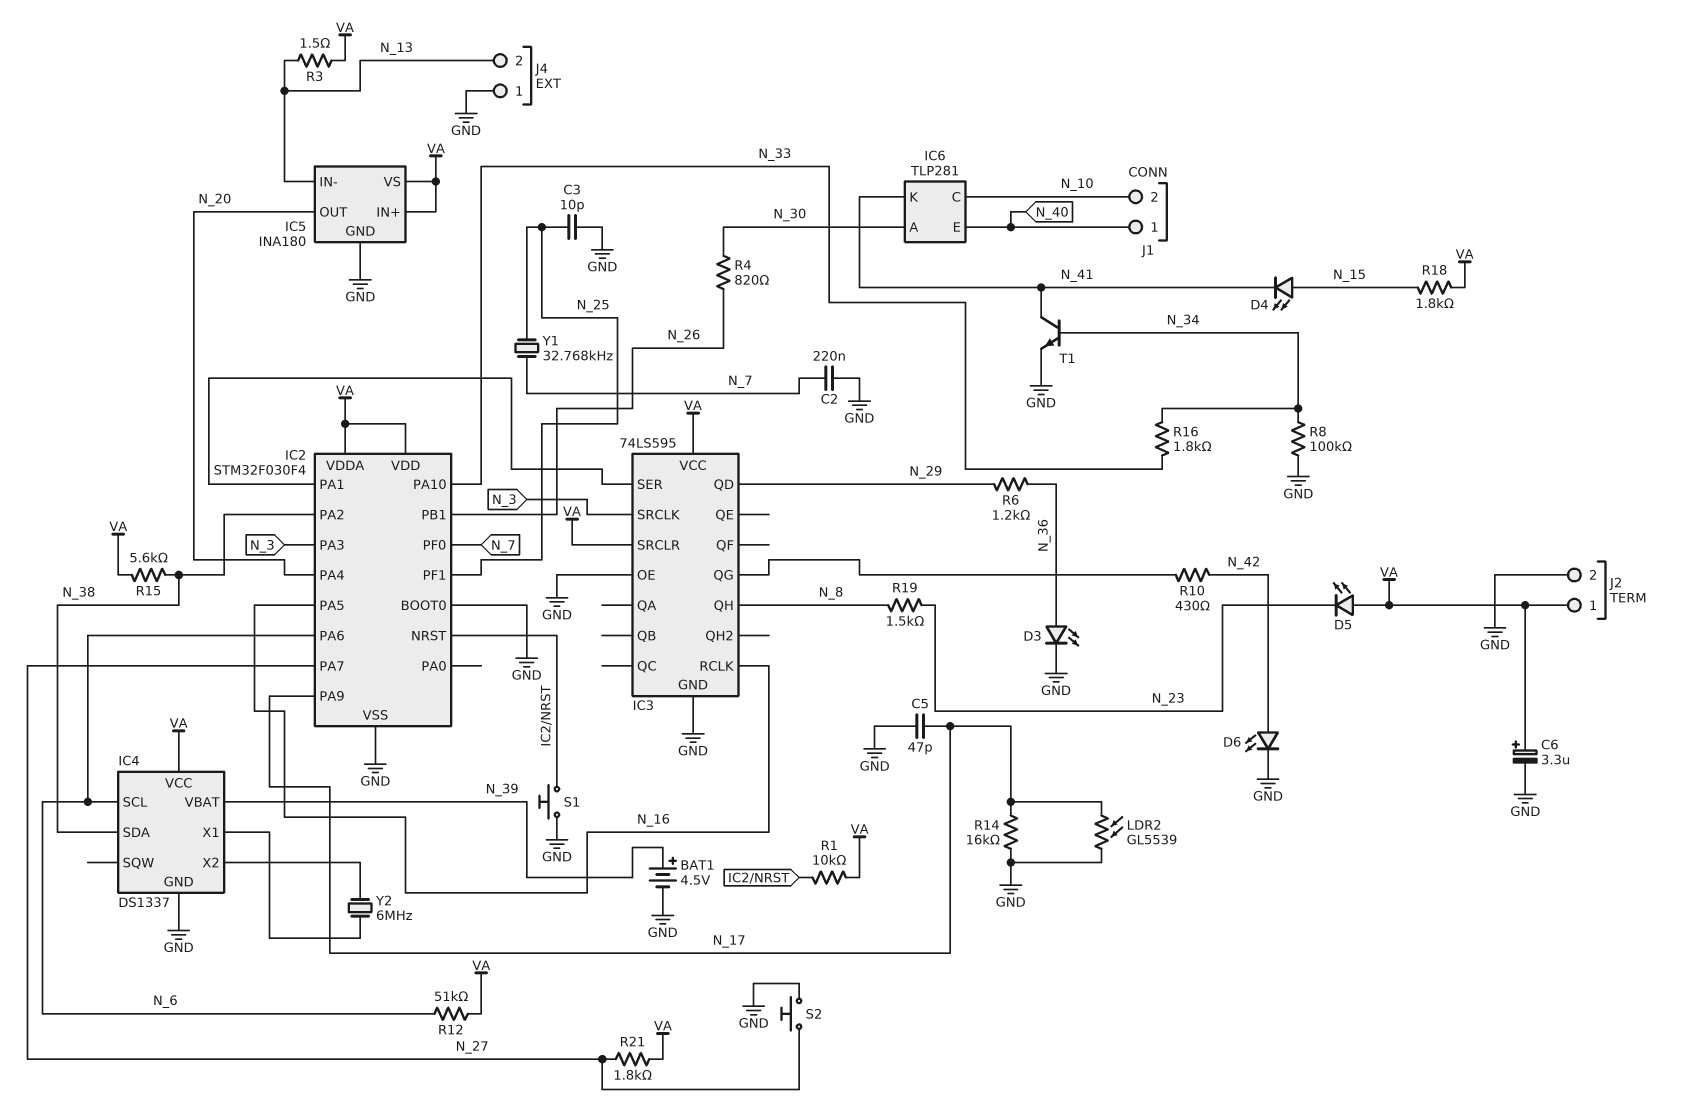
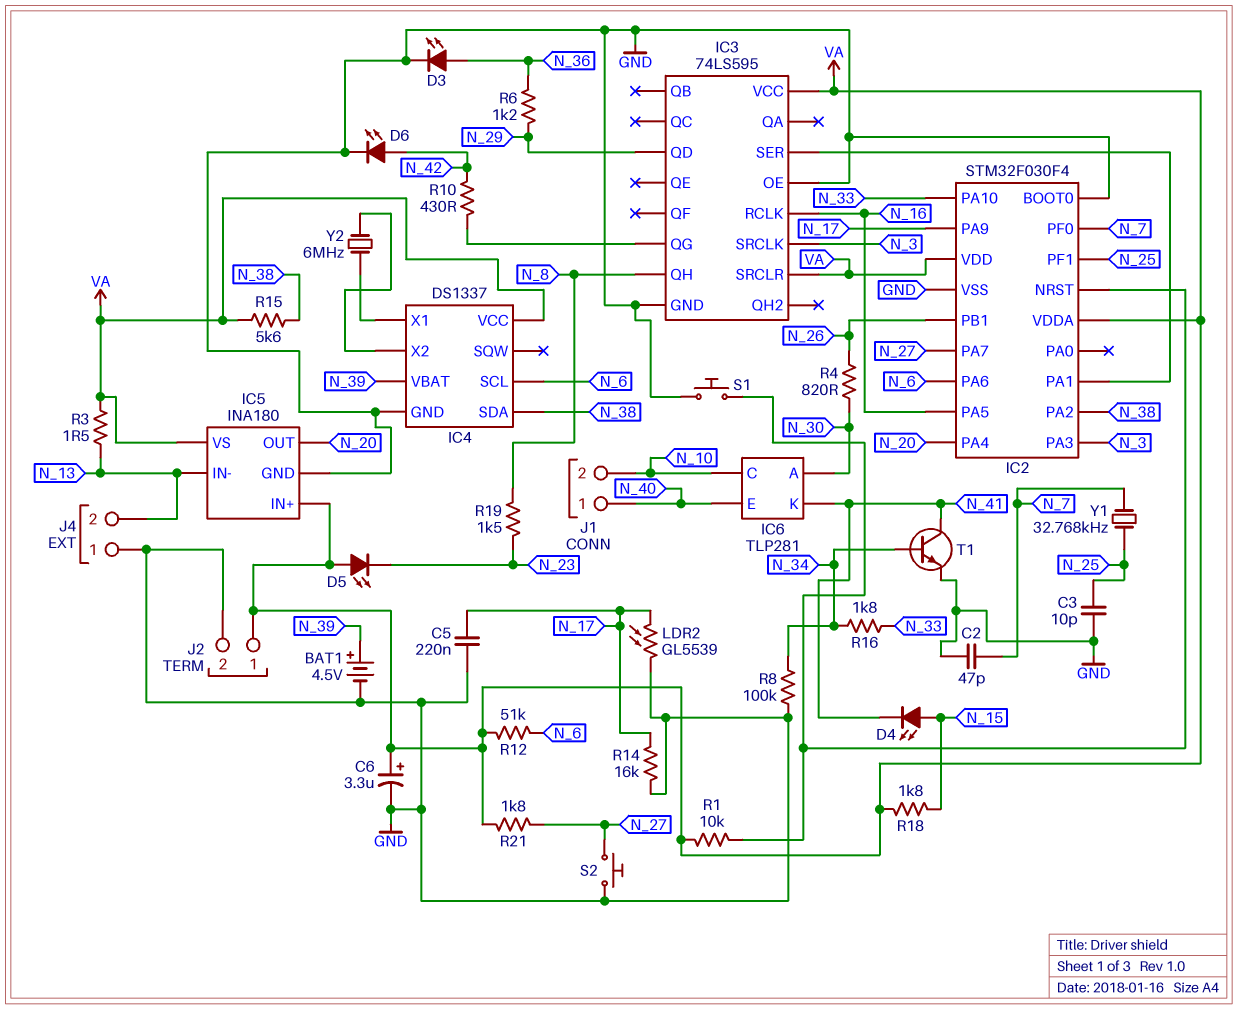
C2: 220nF (GND, N_7) -> 47pF (GND, N_7)
C5: 47pF (GND, N_17) -> 220nF (GND, N_17)

